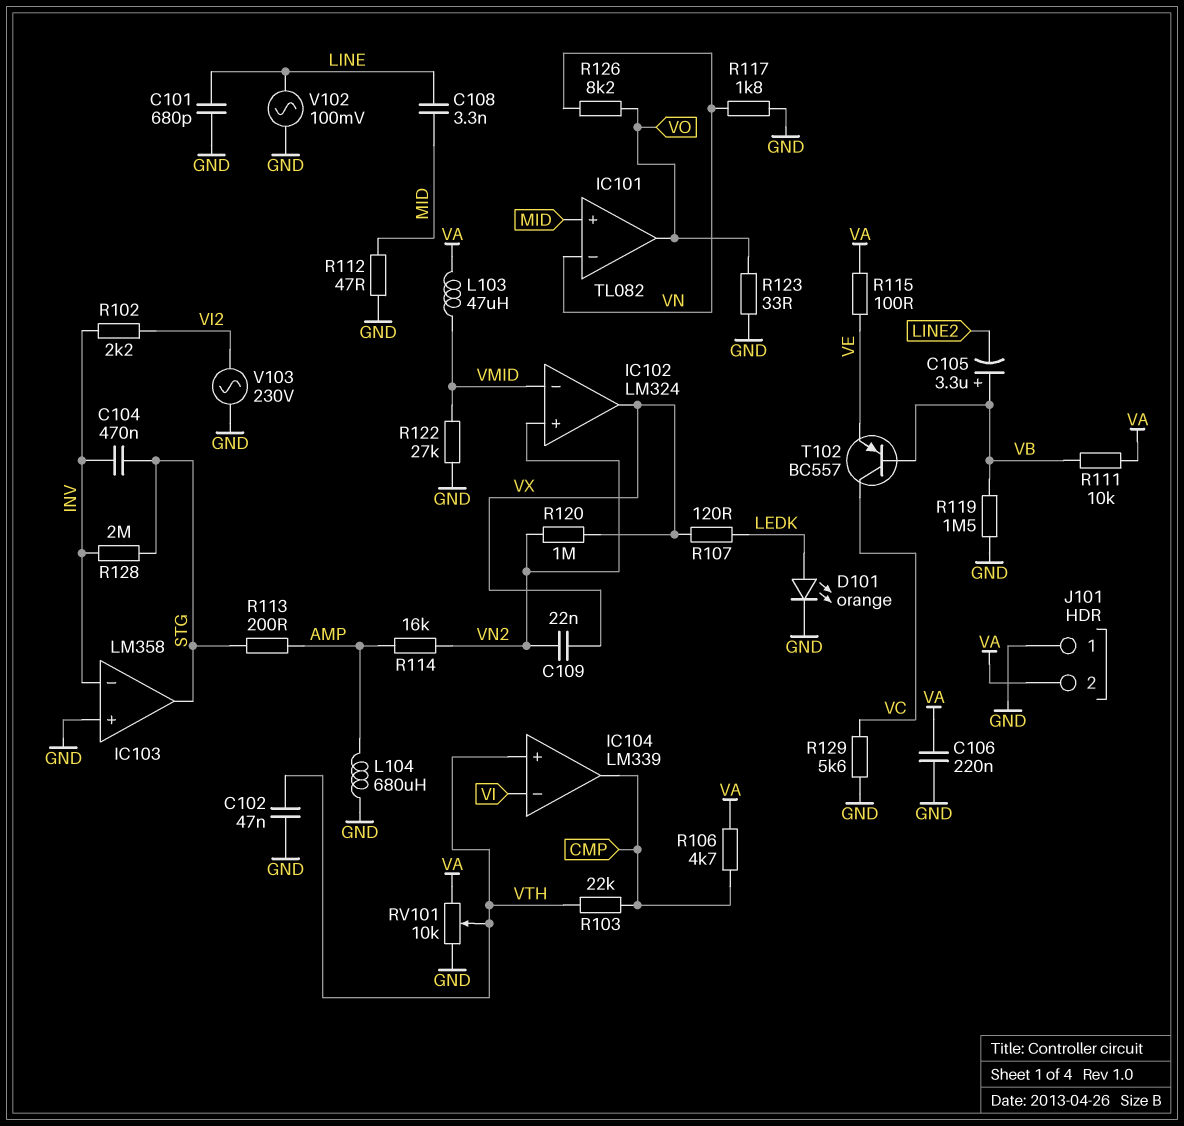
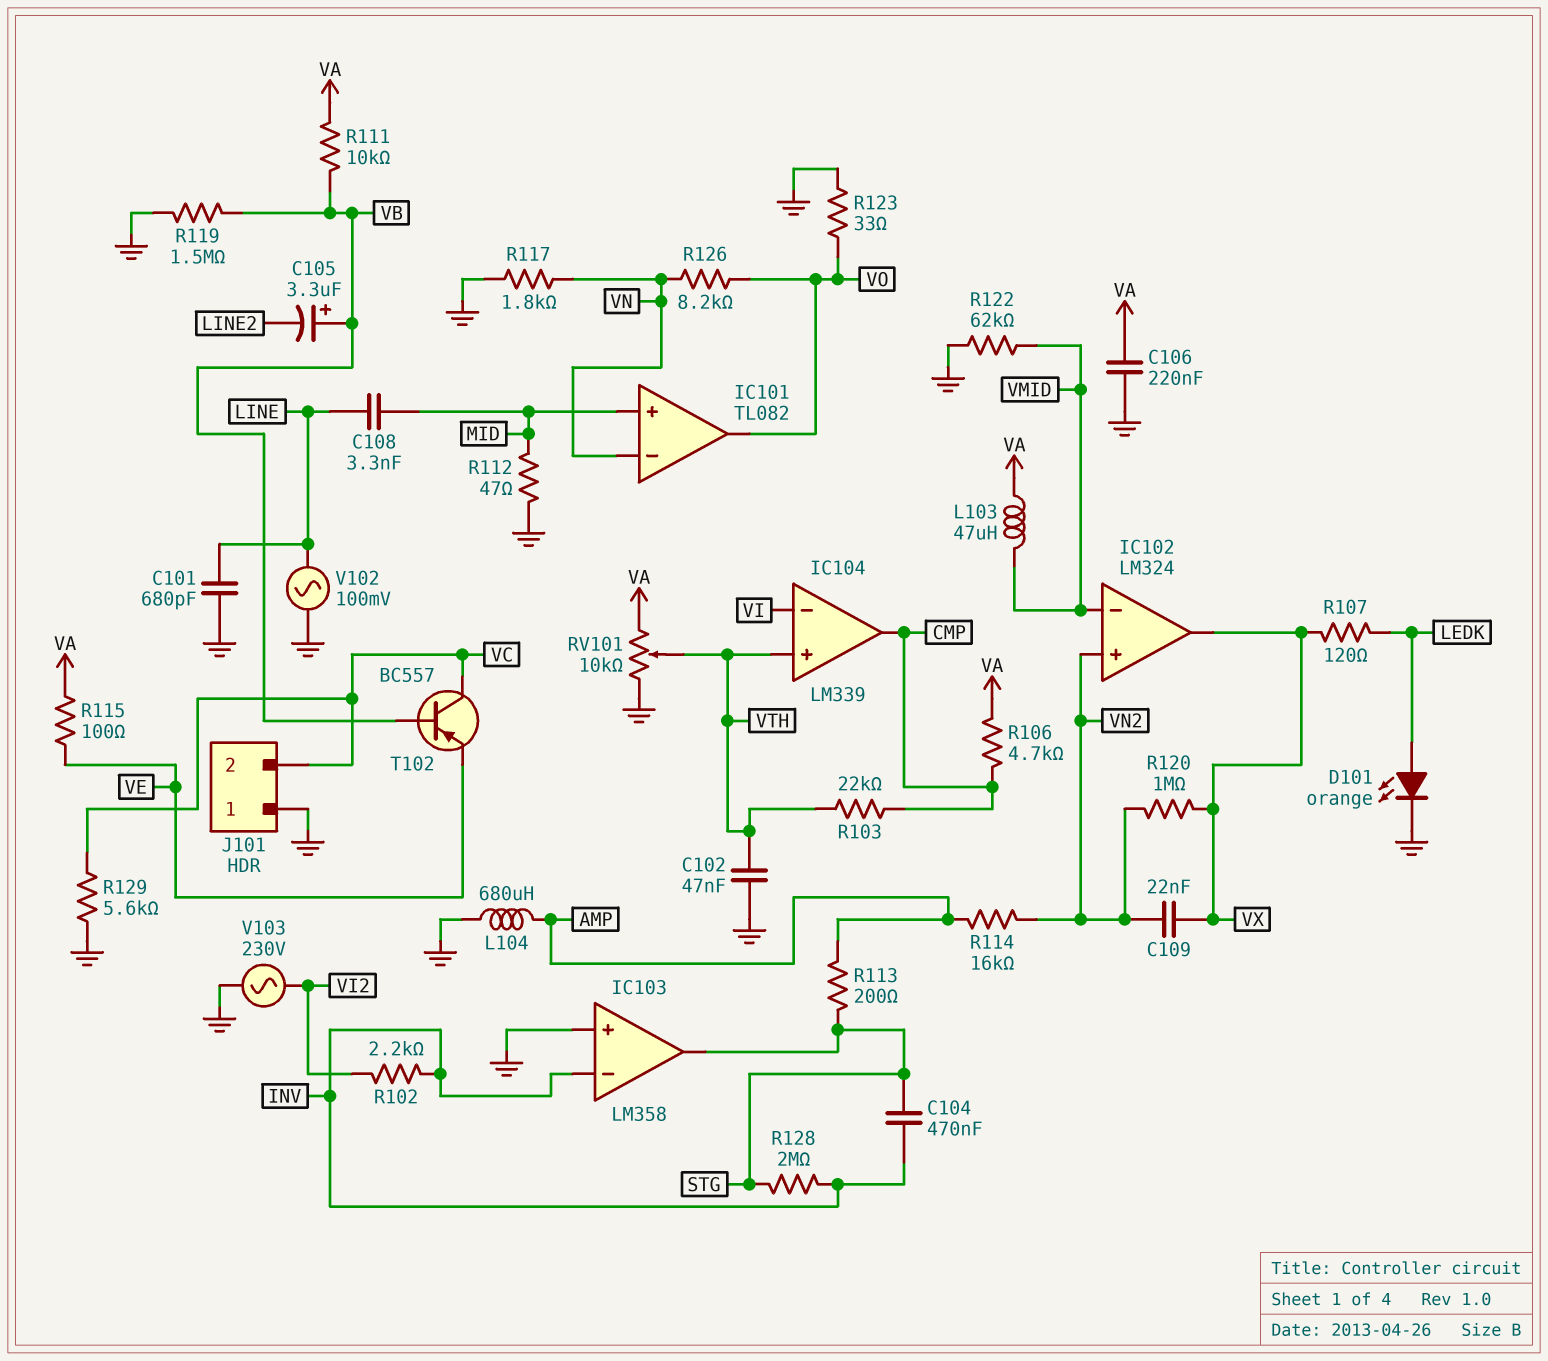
J101 pin 2: VA -> VC
R122: 27k (GND, VMID) -> 62k (GND, VMID)

